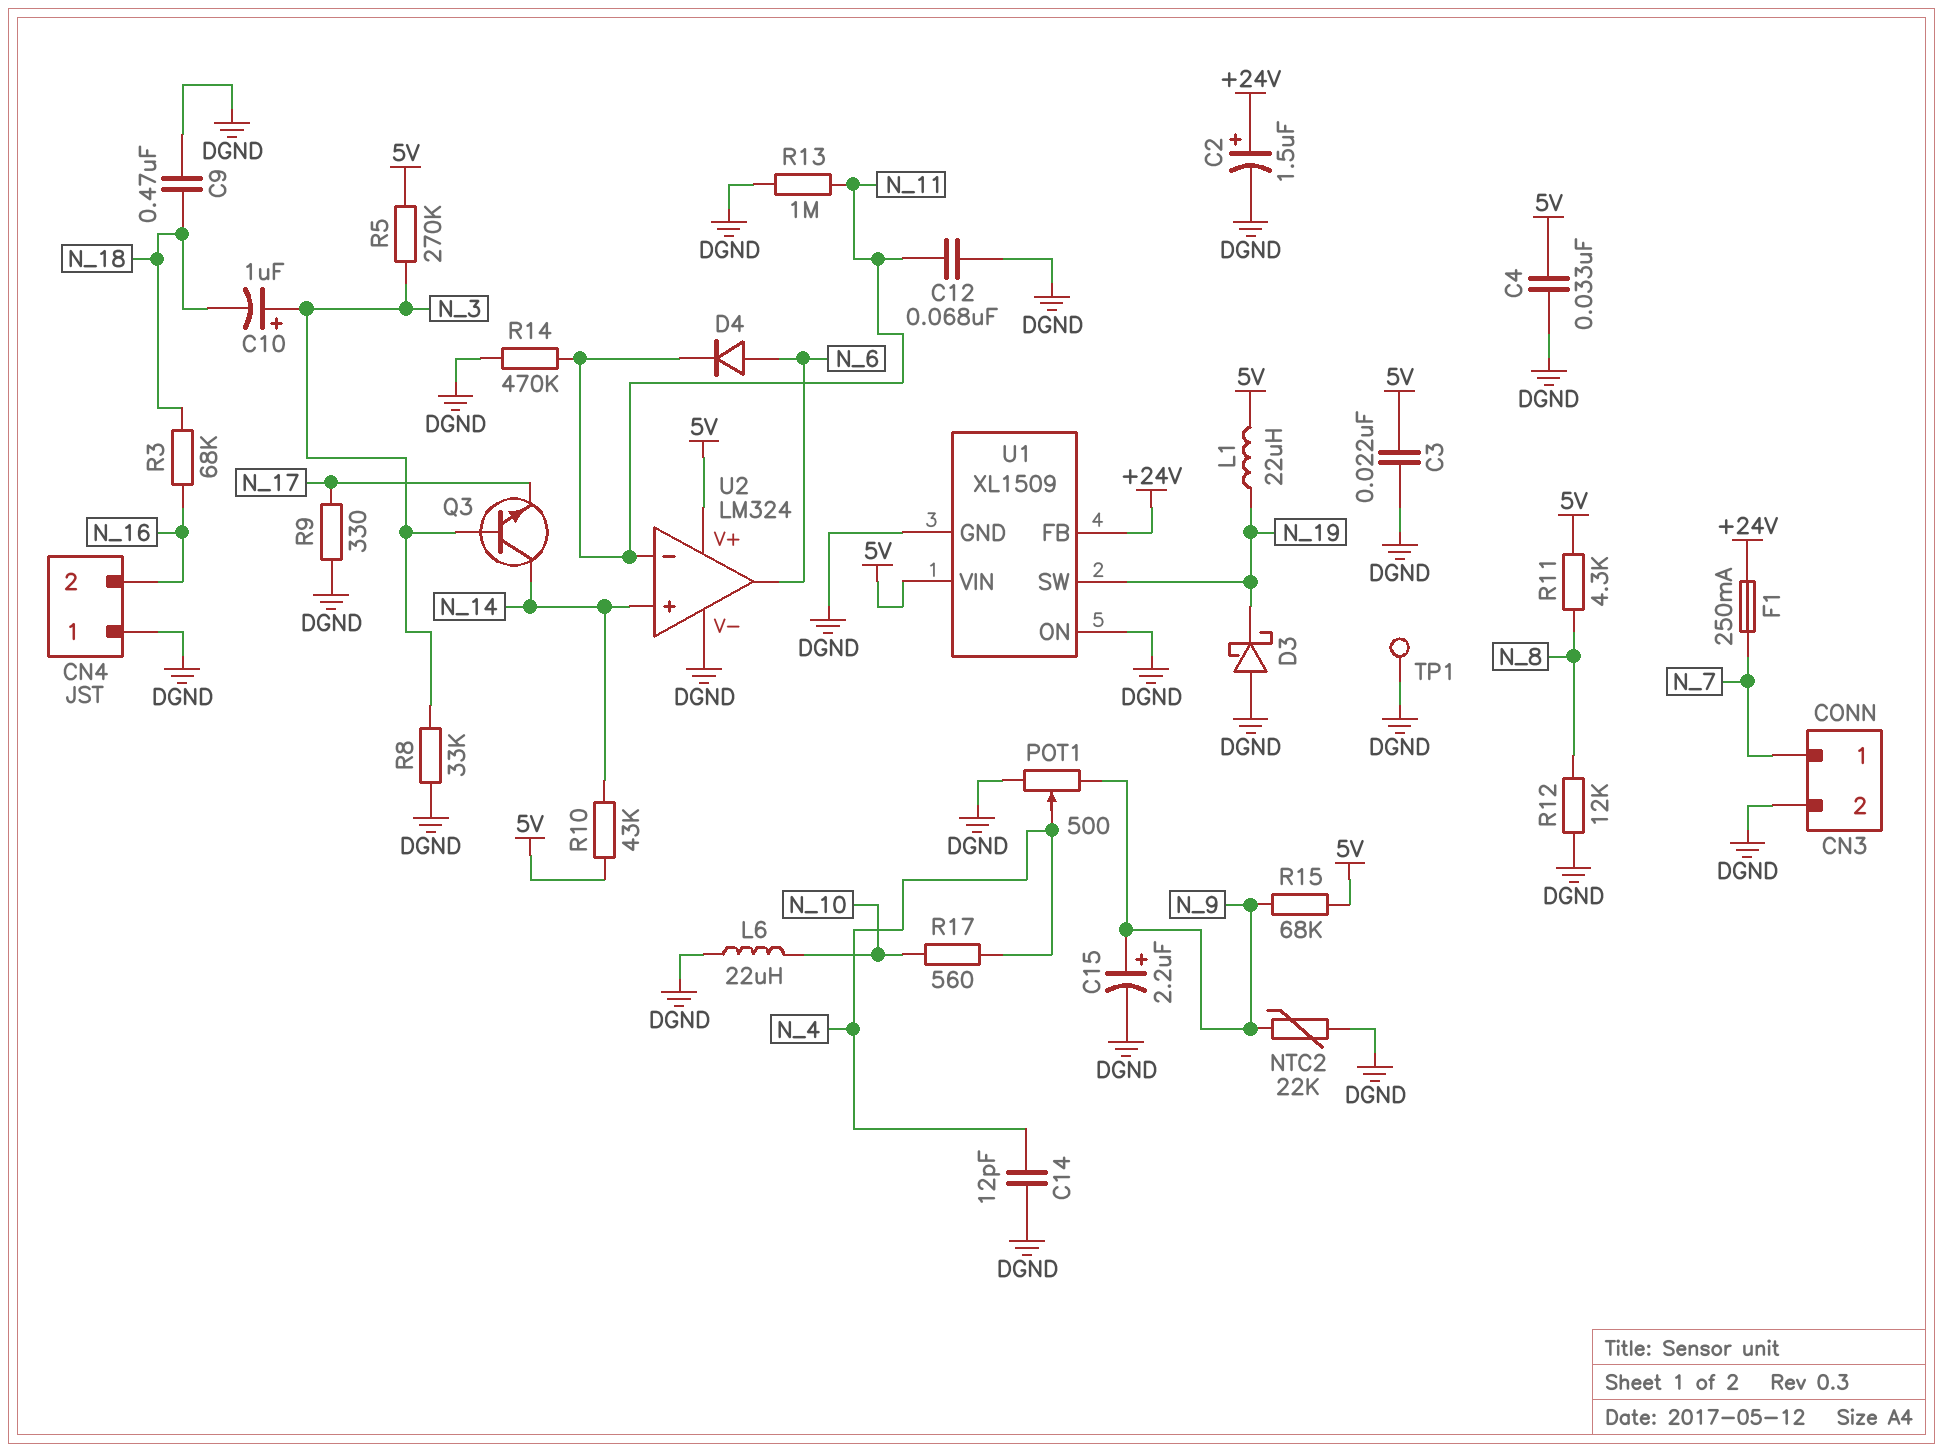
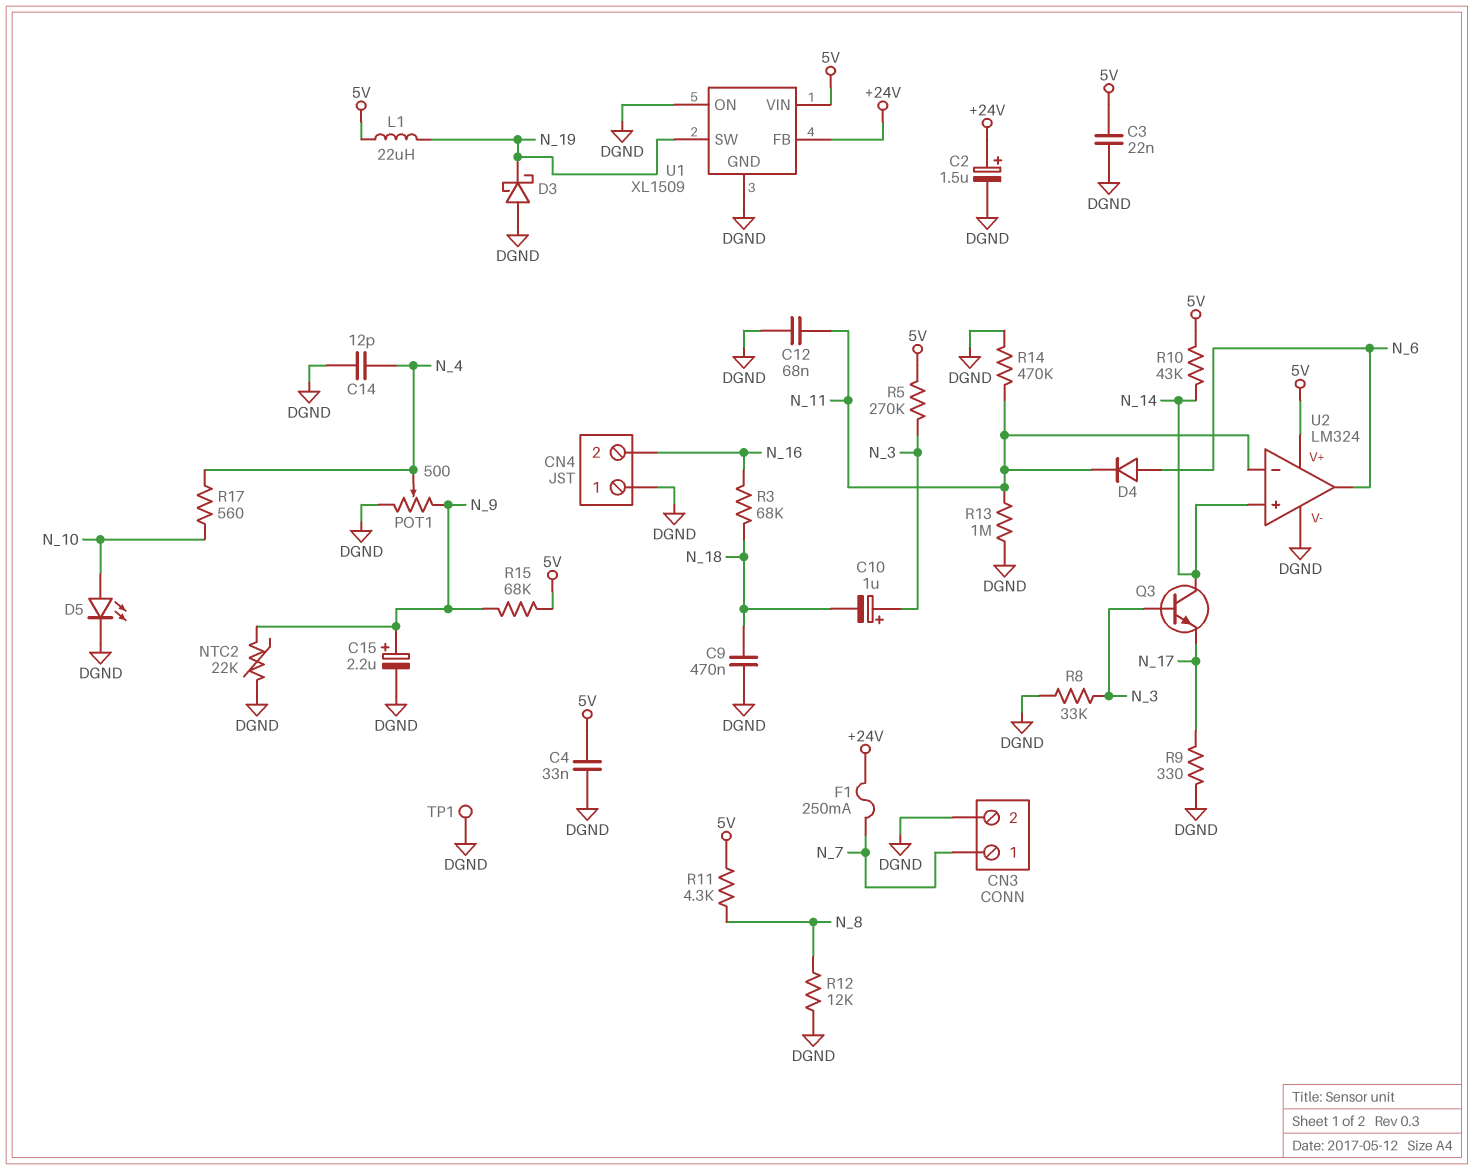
D5: none -> LED (A N_10, K DGND)
L6: 22uH (DGND, N_10) -> none

